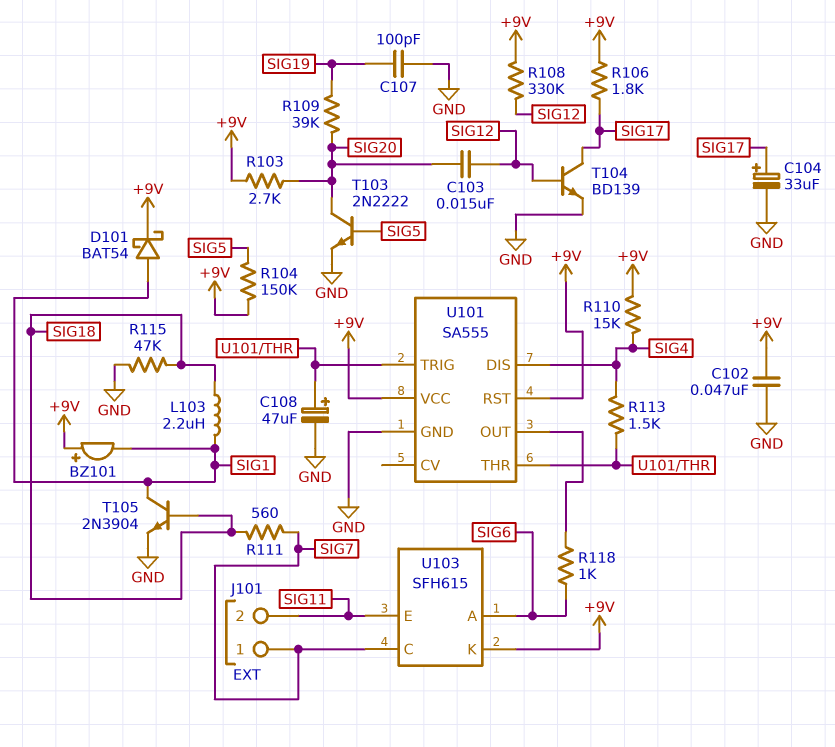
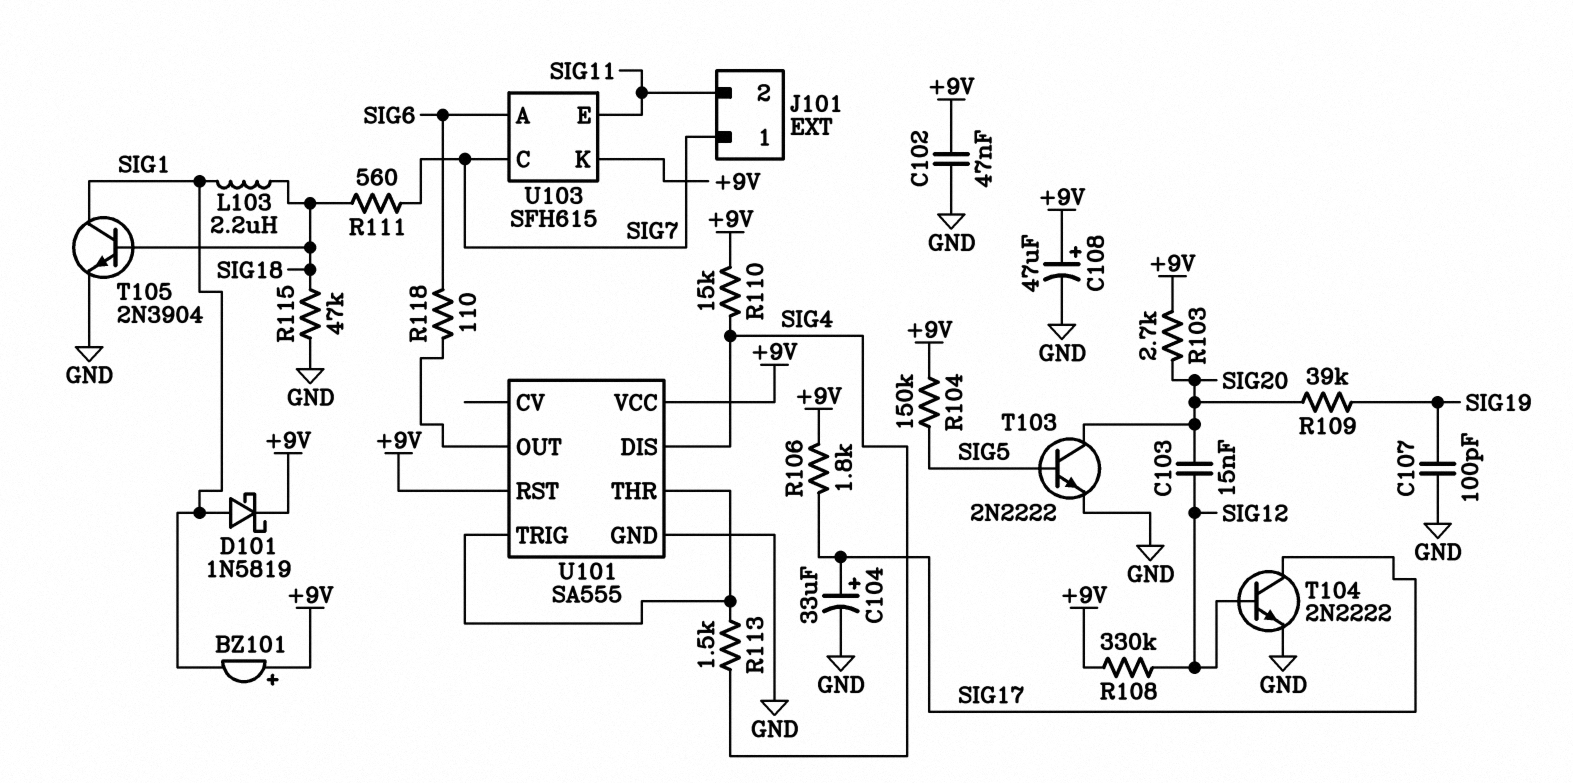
C108: 47uF (plus U101/THR, minus GND) -> 47uF (plus +9V, minus GND)
D101: schottky BAT54 (A SIG1, K +9V) -> schottky 1N5819 (A SIG1, K +9V)
R118: 1k (SIG6, U101/OUT) -> 110 (SIG6, U101/OUT)
T104: NPN BD139 (B SIG12, C SIG17, E GND) -> NPN 2N2222 (B SIG12, C SIG17, E GND)

